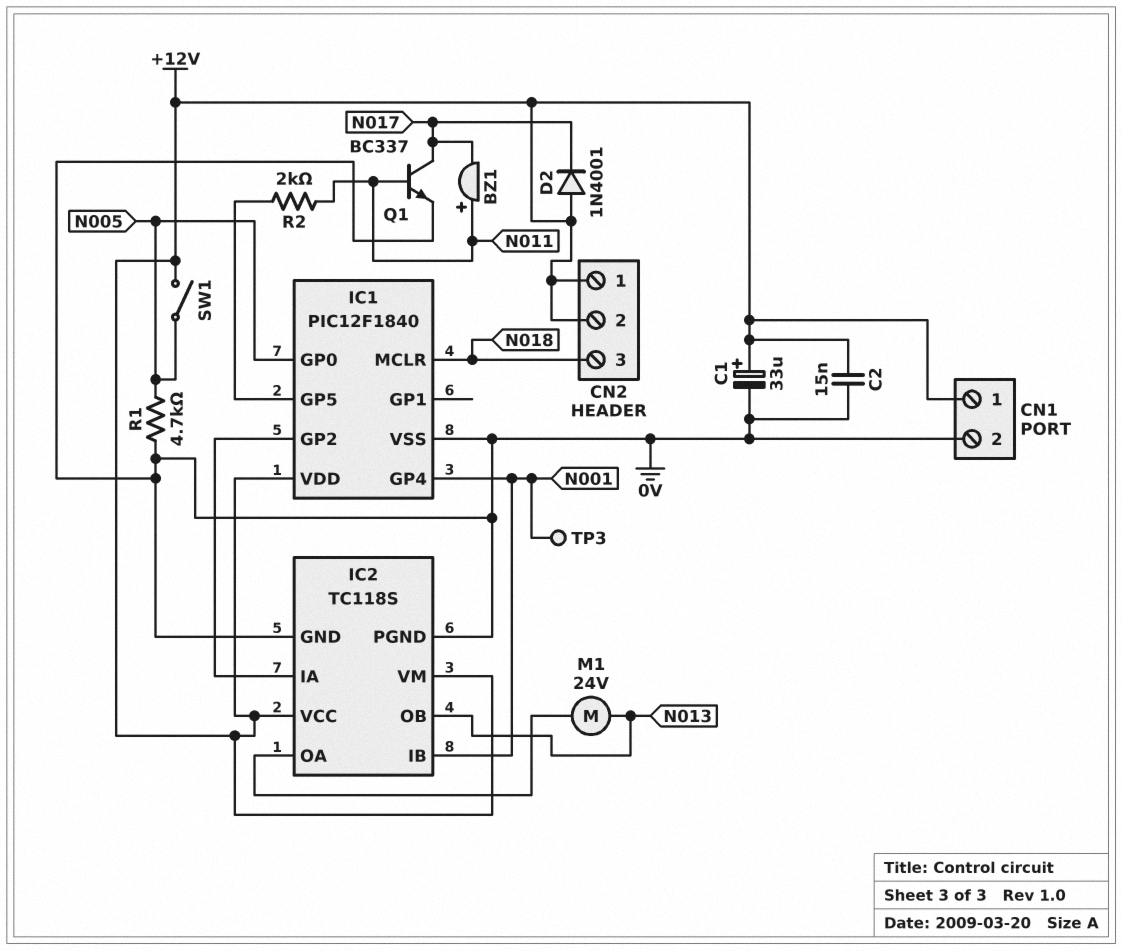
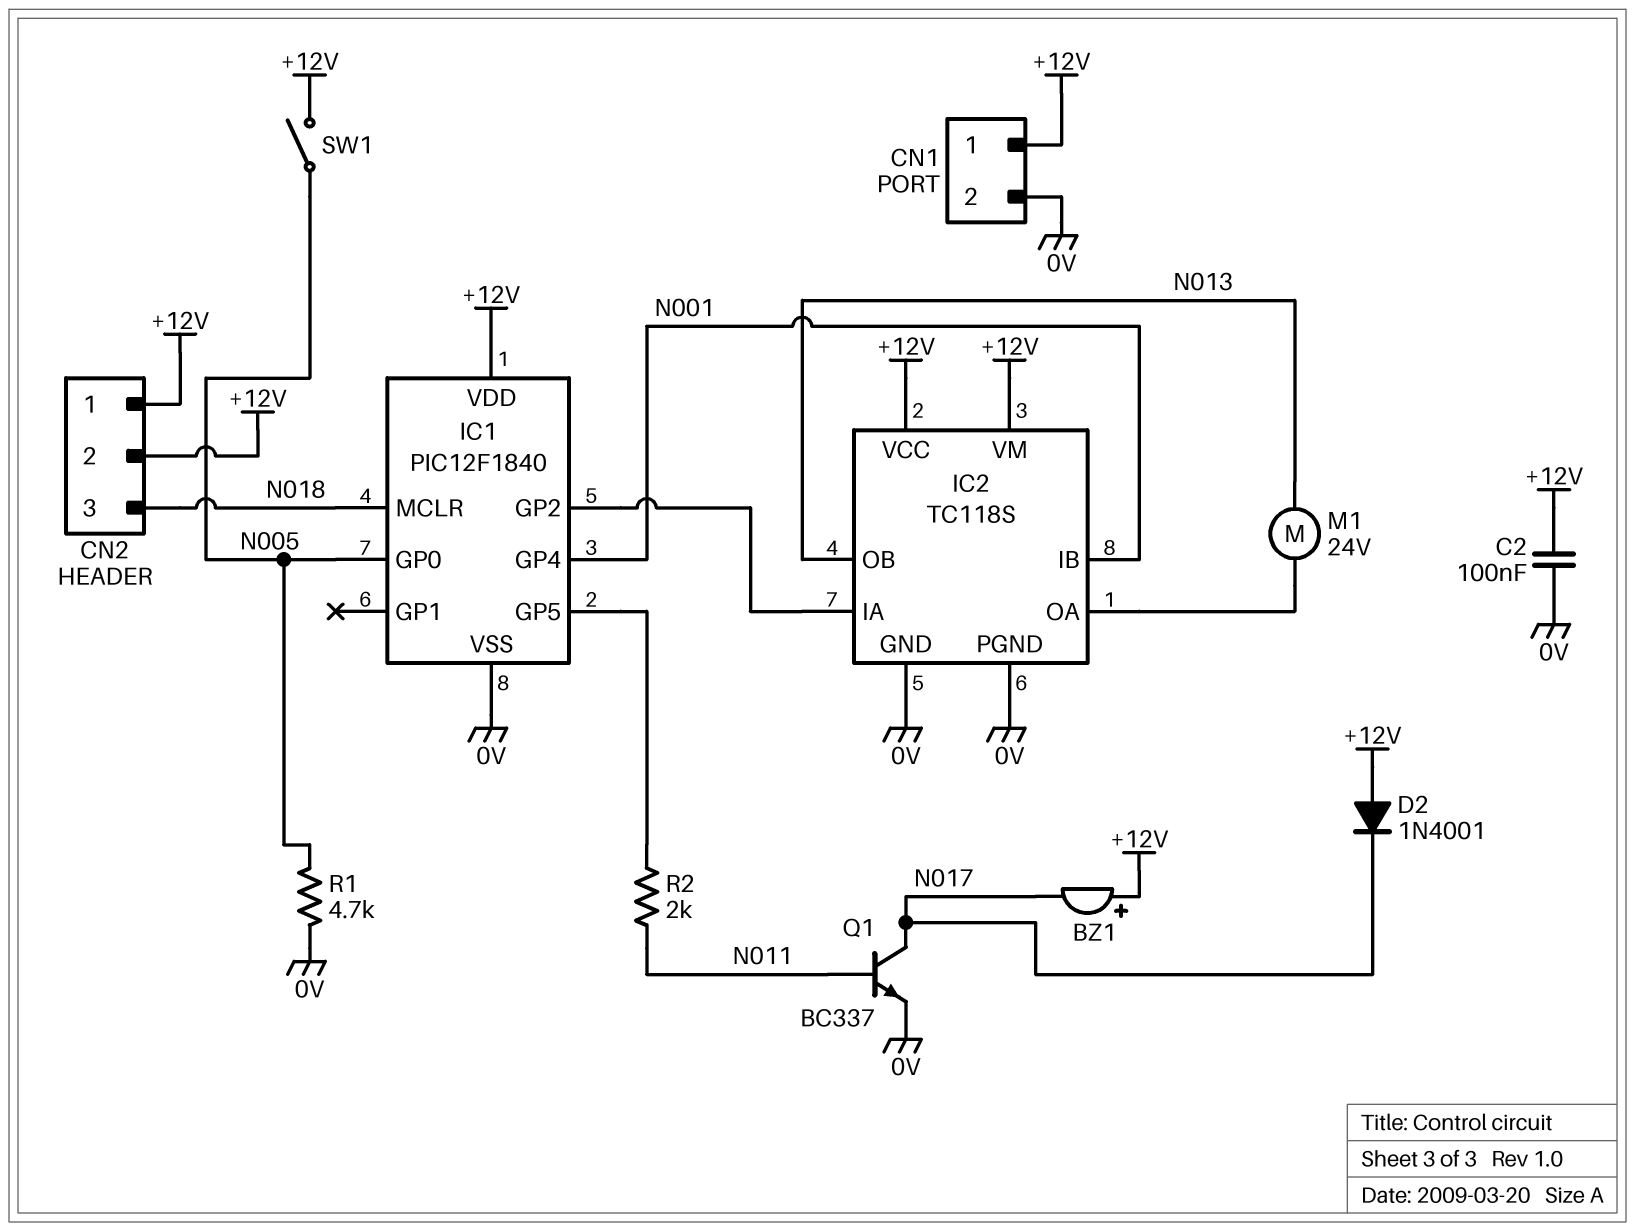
BZ1: buzzer (plus N011, minus N017) -> buzzer (plus +12V, minus N017)
C1: 33uF (plus +12V, minus 0V) -> none
C2: 15nF (+12V, 0V) -> 100nF (+12V, 0V)
TP3: test point (N001) -> none

